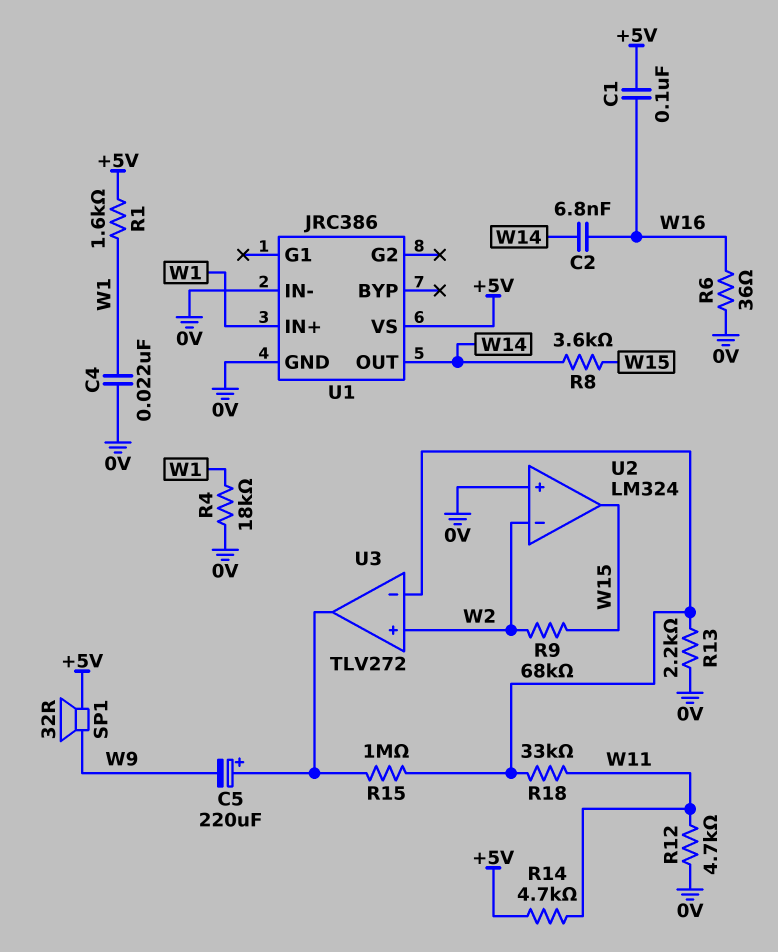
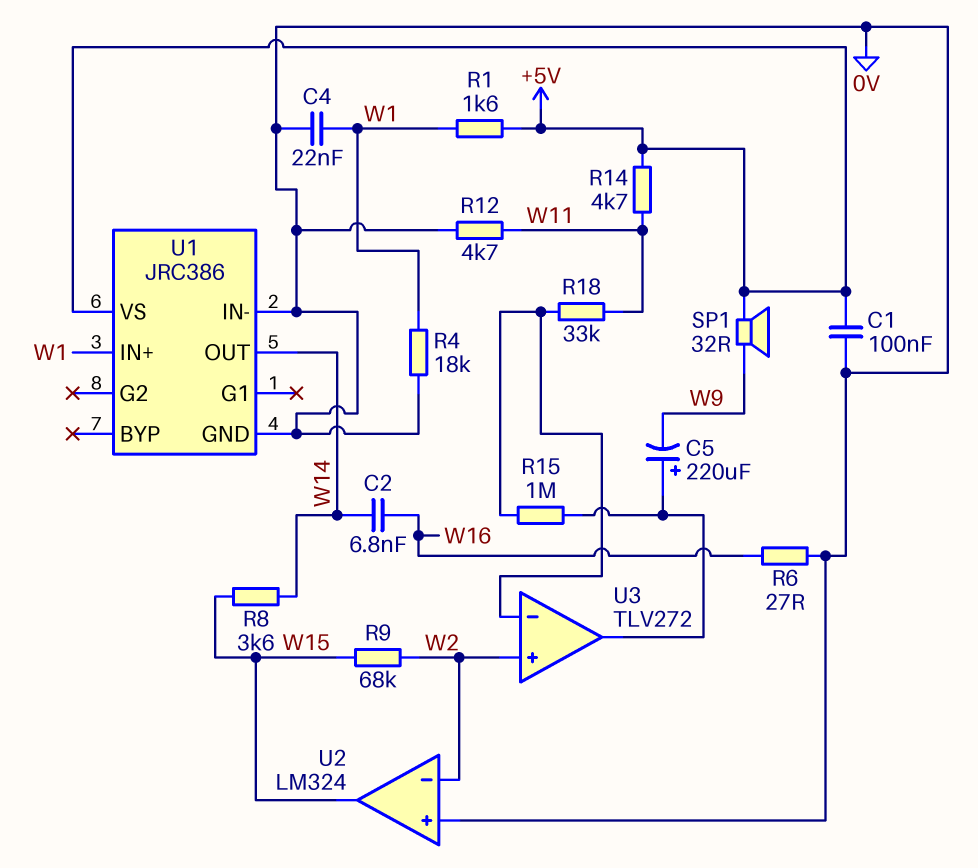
C1: 100nF (+5V, W16) -> 100nF (+5V, 0V)
R6: 36 (0V, W16) -> 27 (0V, W16)
R13: 2.2k (0V, U3/in-) -> none

